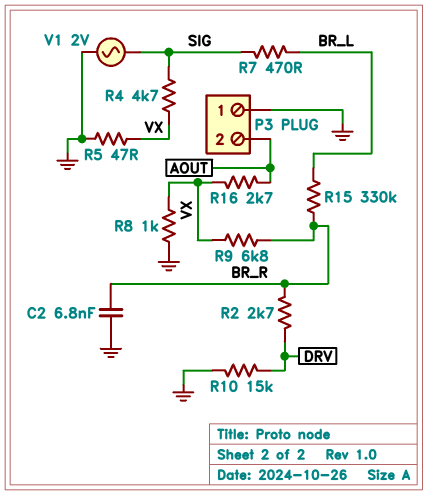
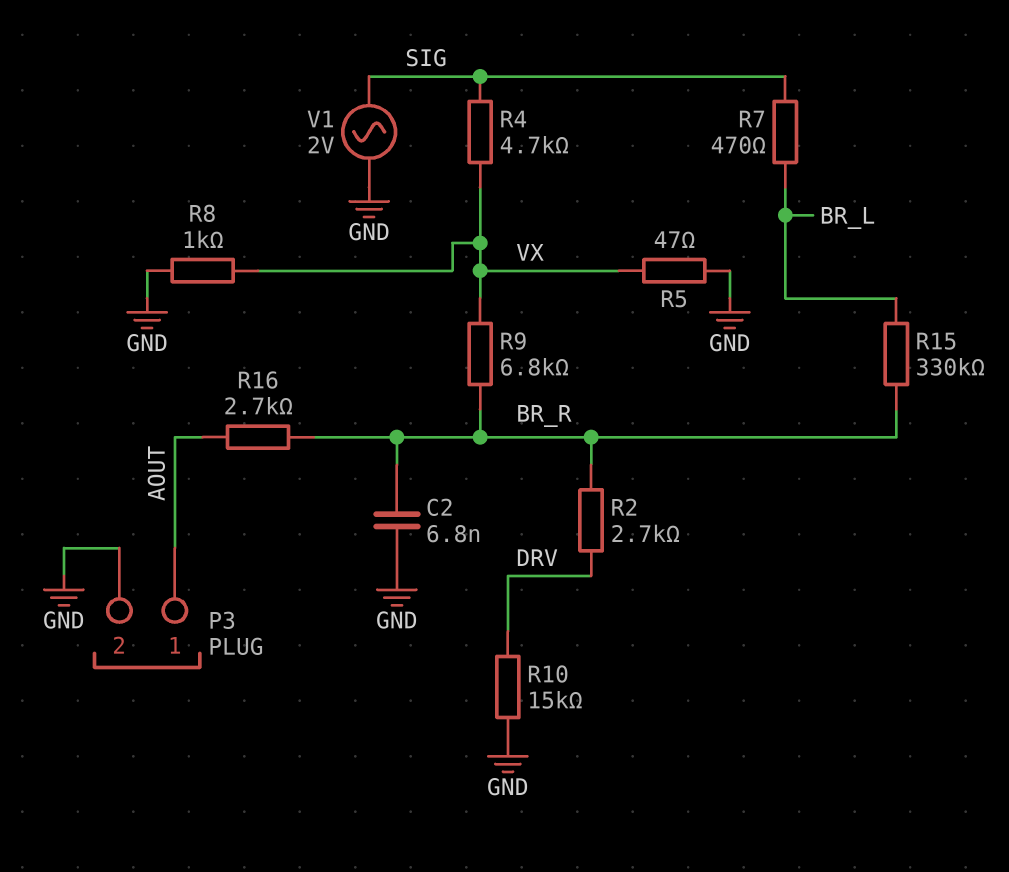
P3 pin 1: GND -> AOUT
P3 pin 2: AOUT -> GND
R16: 2.7k (AOUT, VX) -> 2.7k (AOUT, BR_R)

